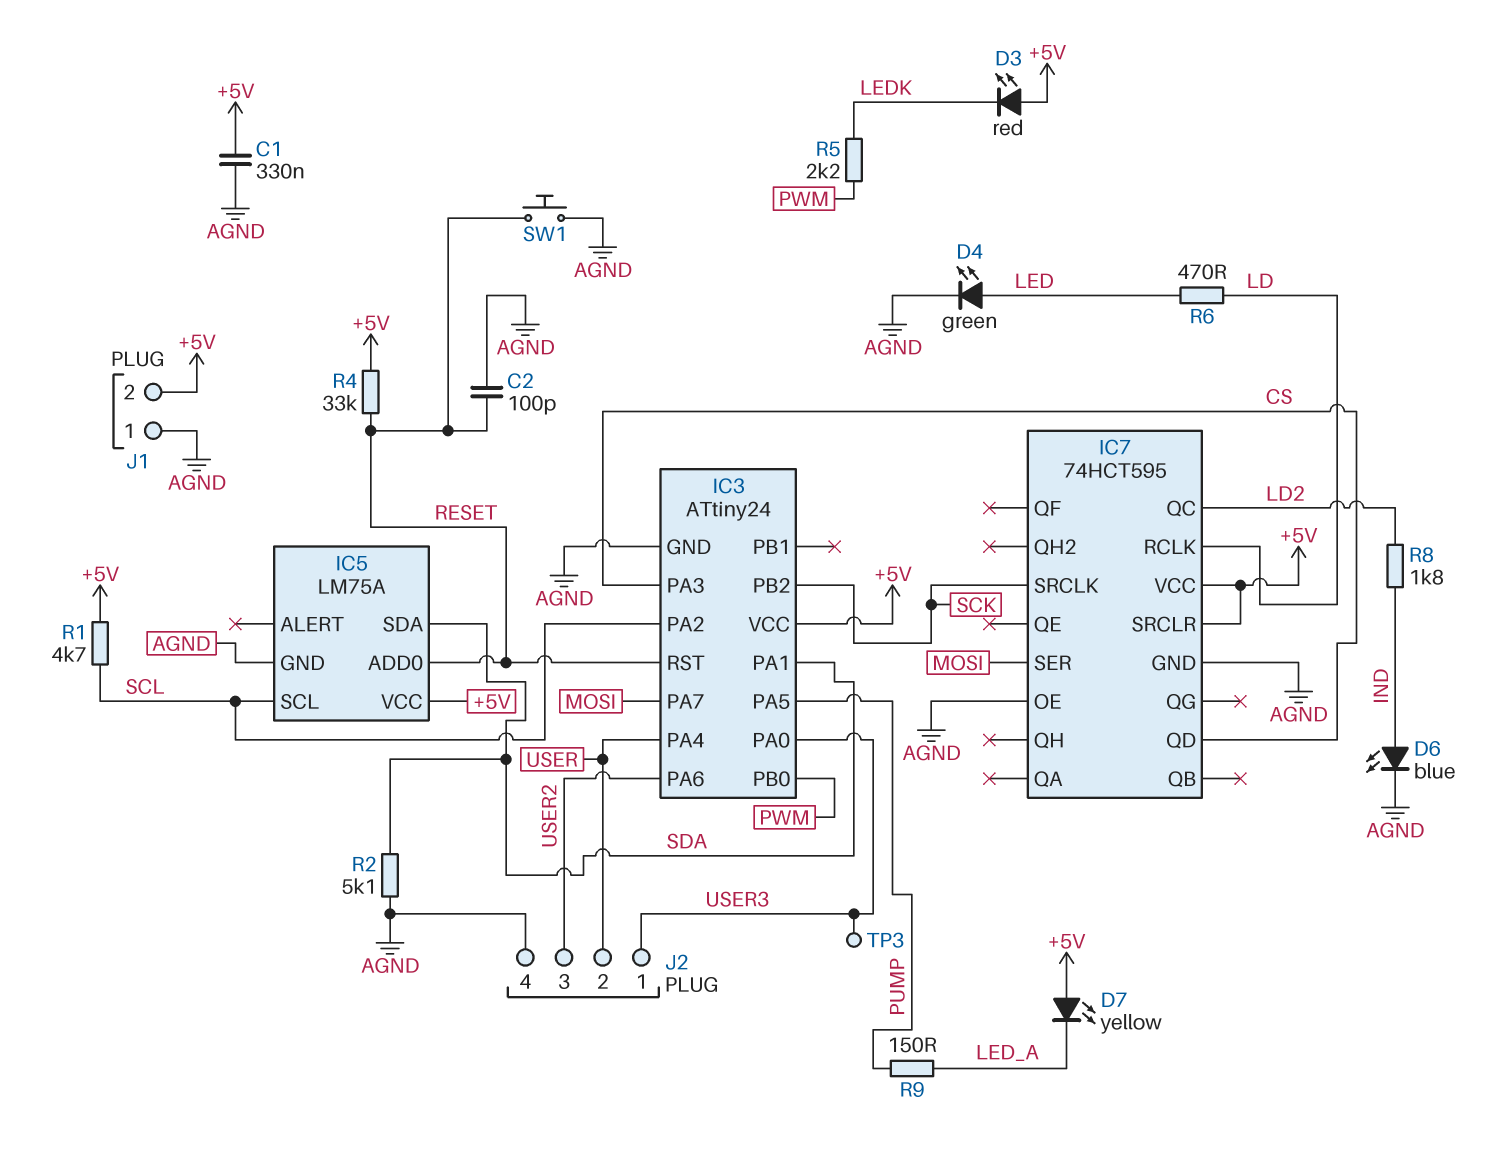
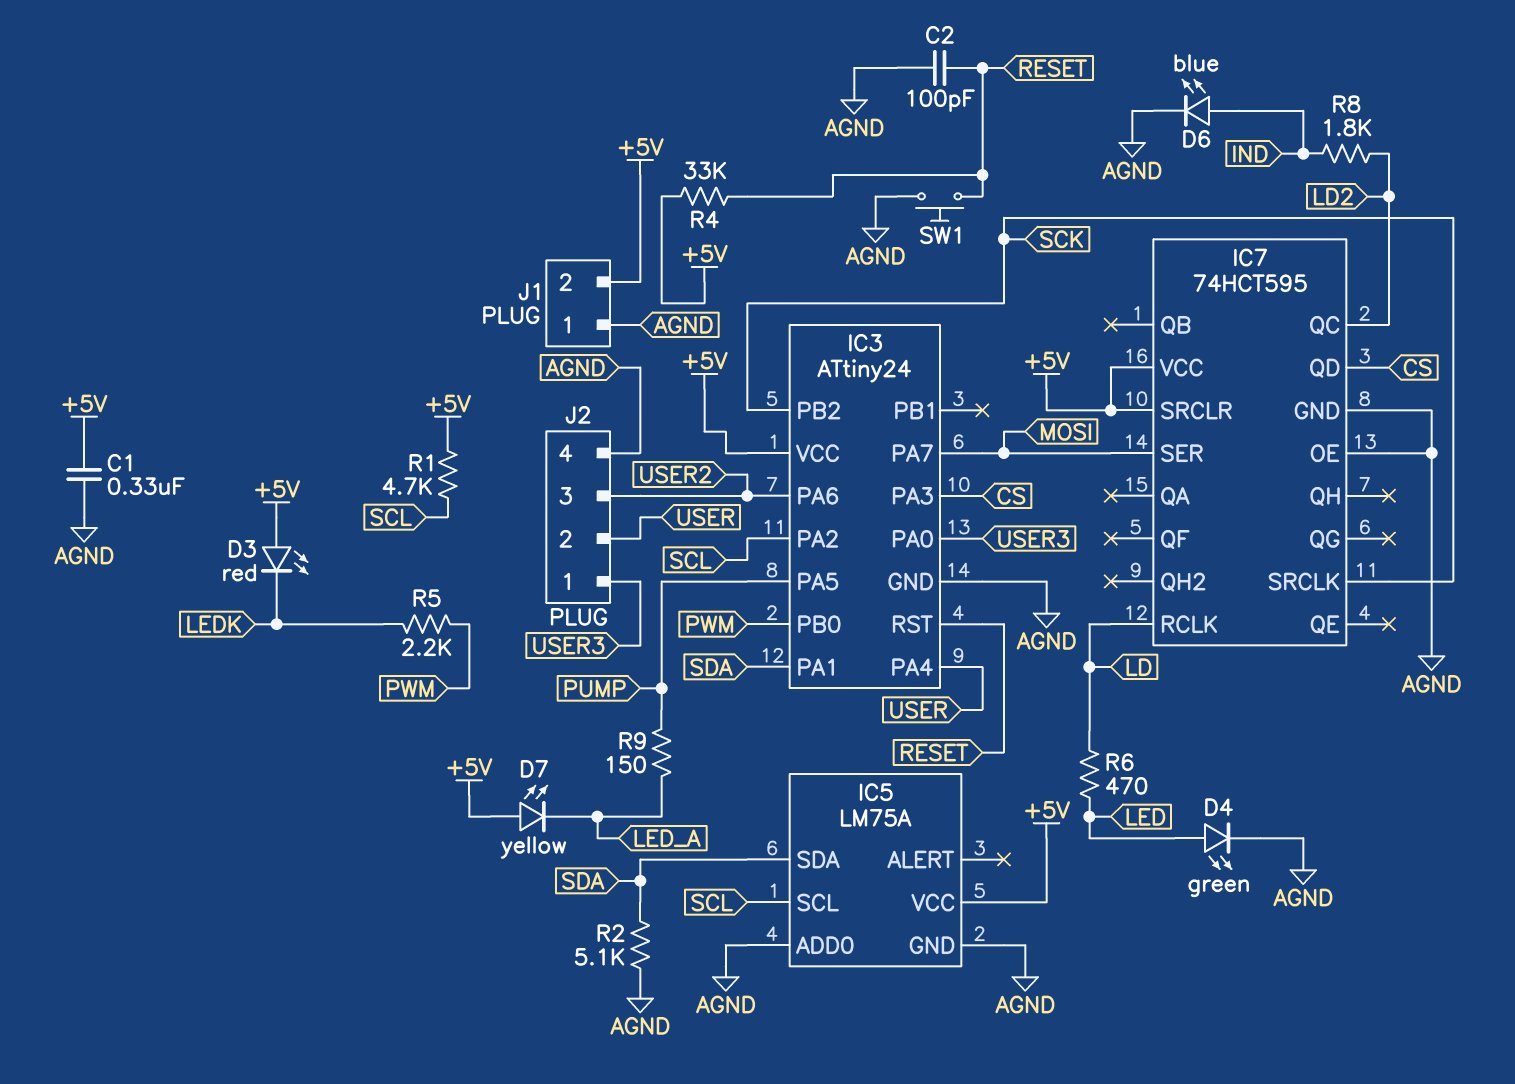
IC5 pin ADD0: RESET -> AGND
TP3: test point (USER3) -> none

